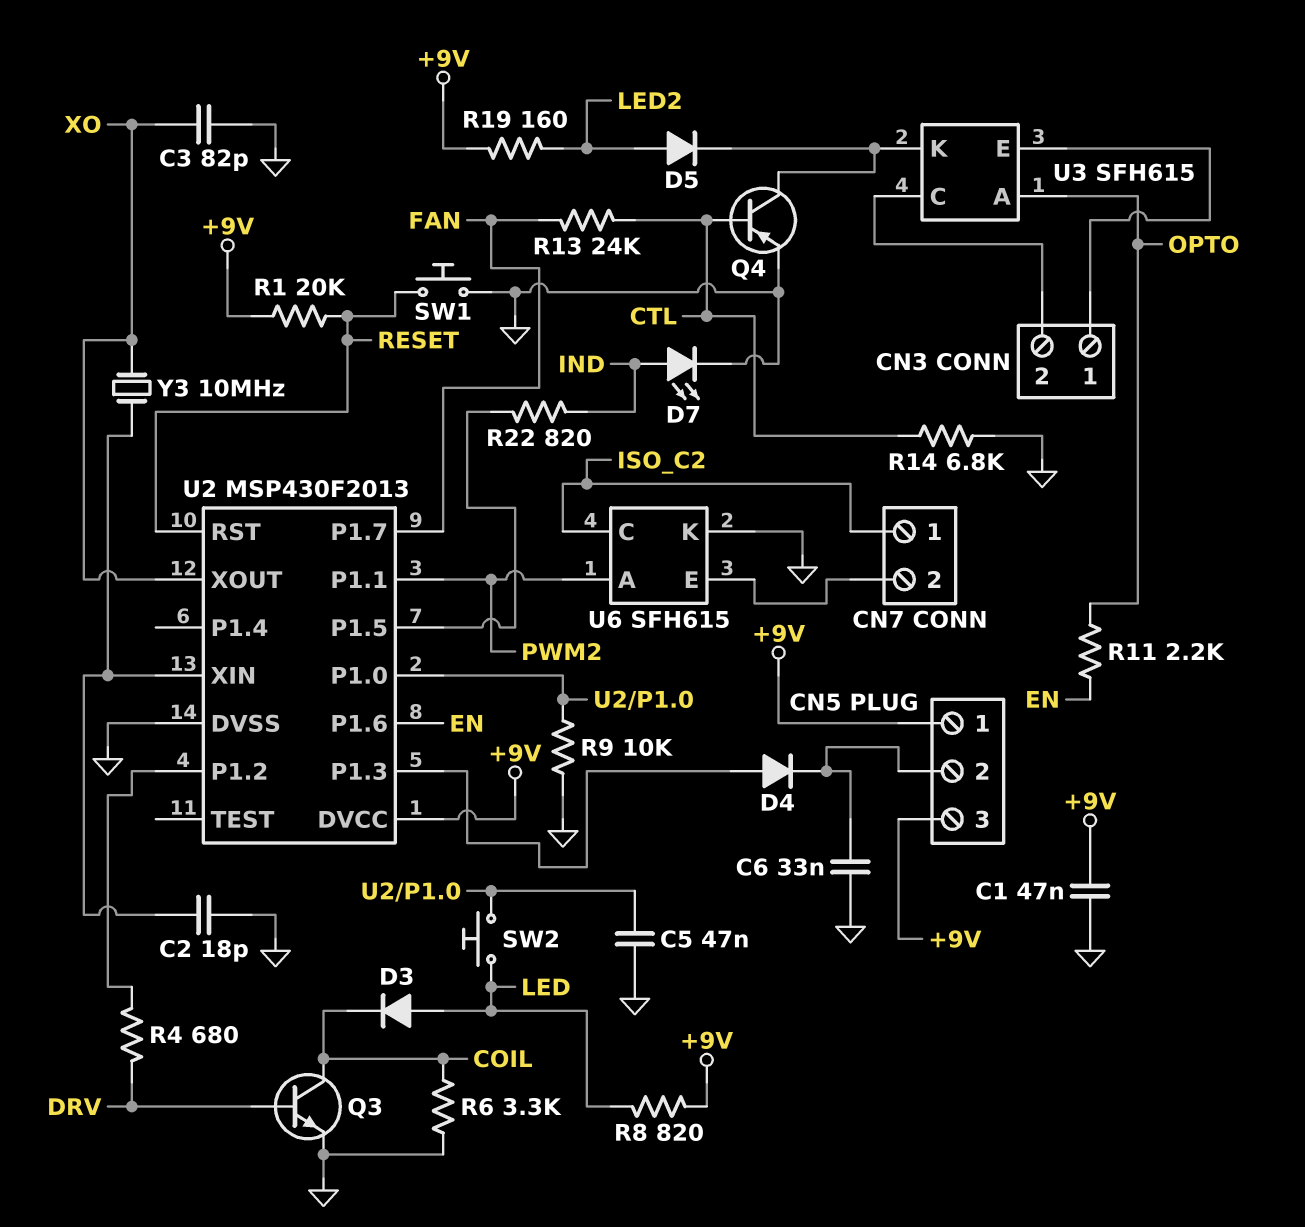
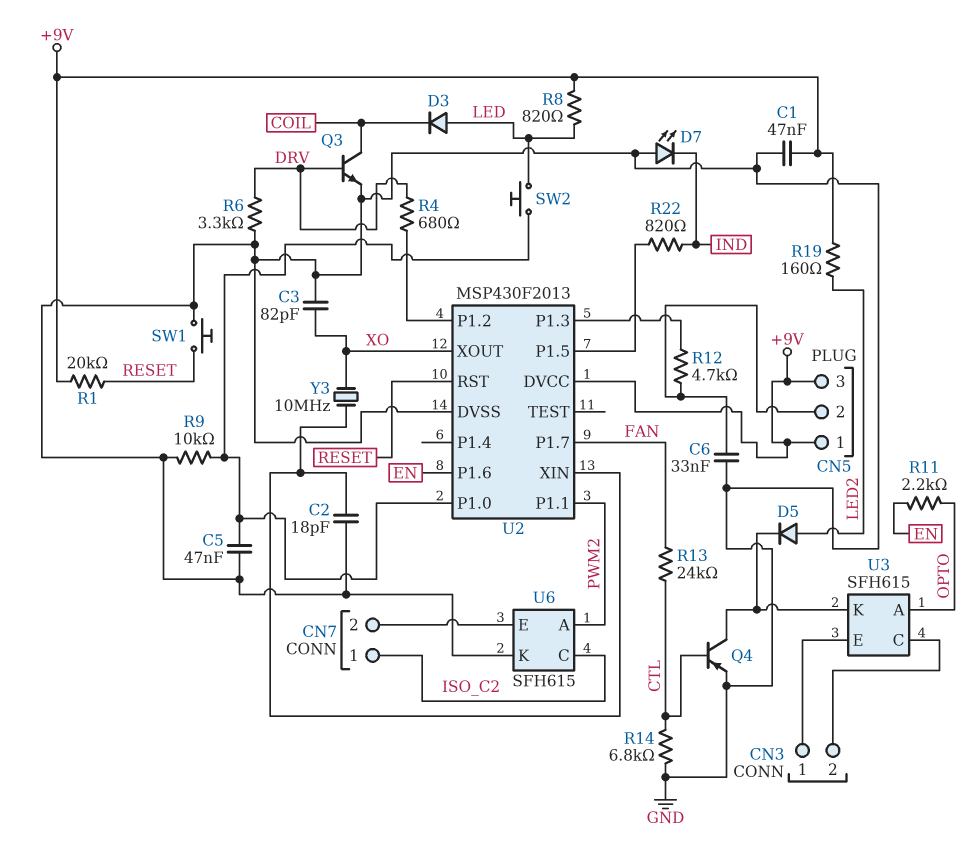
D4: diode (A U2/P1.3, K CN5/2) -> none
D7: LED (A IND, K GND) -> LED (A GND, K IND)
R6: 3.3k (COIL, GND) -> 3.3k (DRV, GND)
R12: none -> 4.7k (CN5/2, U2/P1.3)

